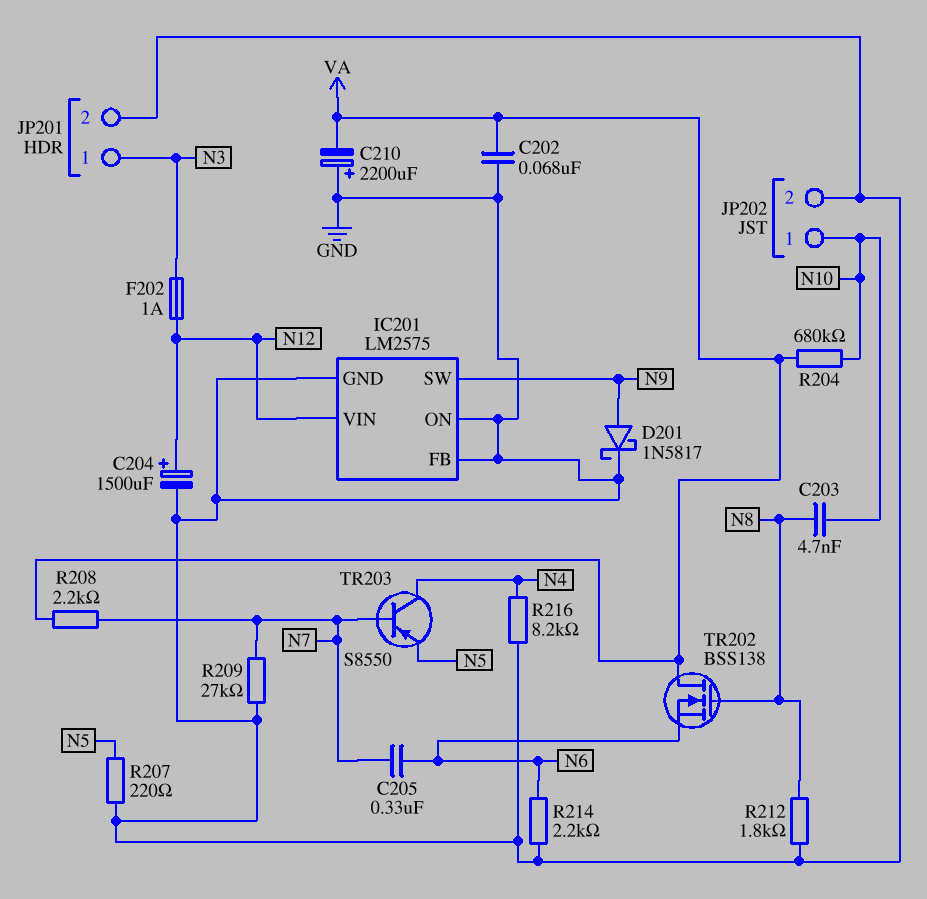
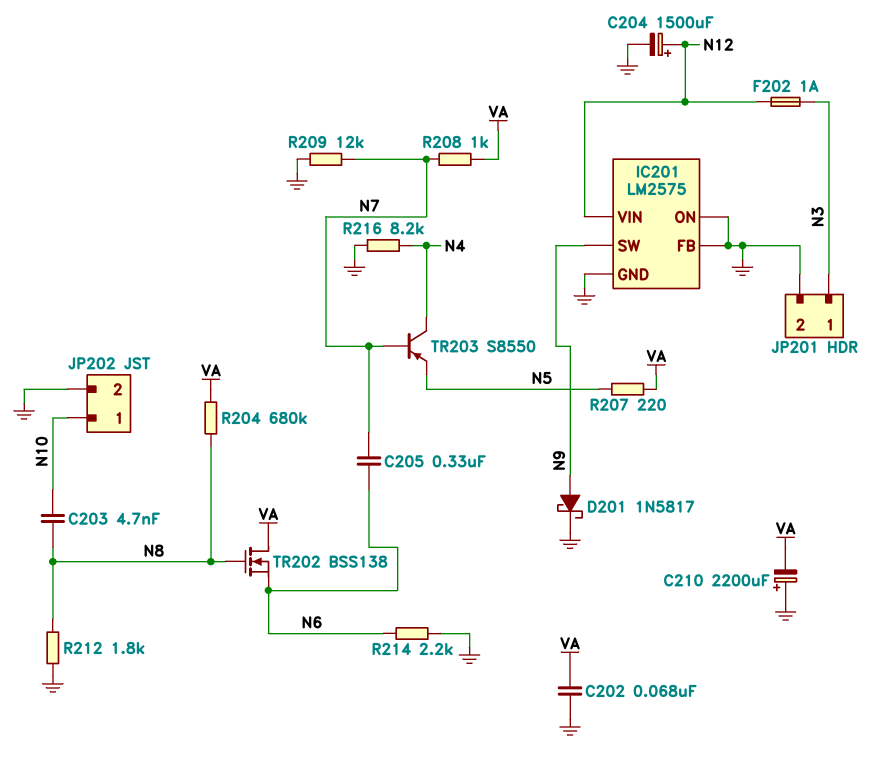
R204: 680k (N10, VA) -> 680k (N8, VA)
R207: 220 (GND, N5) -> 220 (N5, VA)
R208: 2.2k (N7, VA) -> 1k (N7, VA)
R209: 27k (GND, N7) -> 12k (GND, N7)

